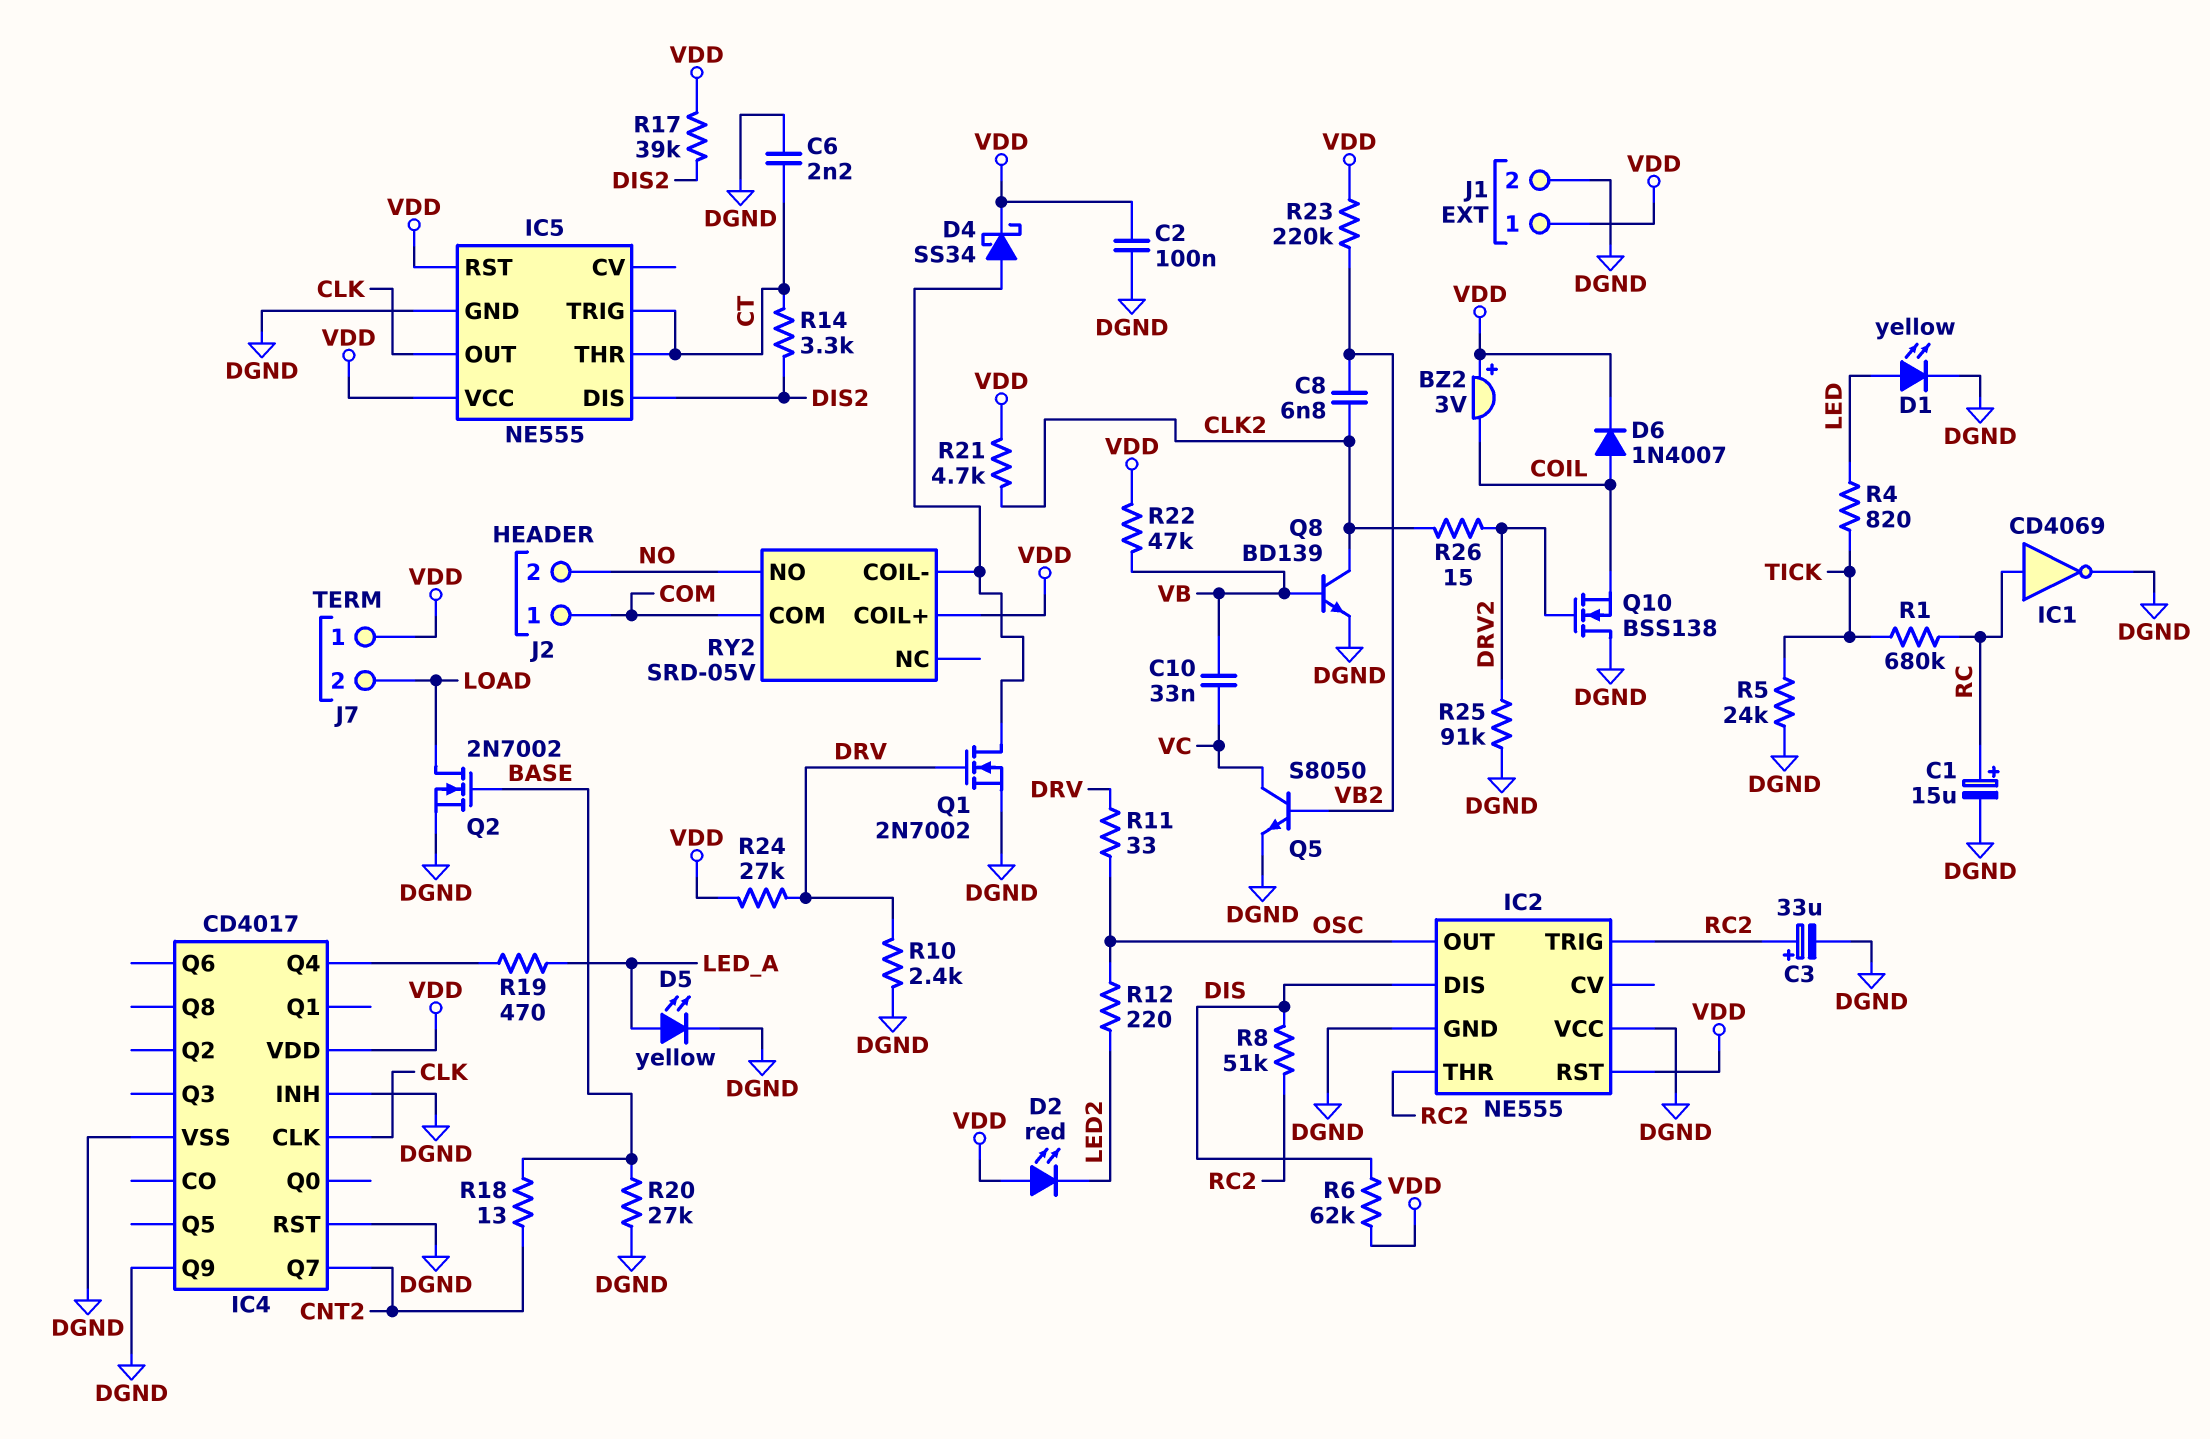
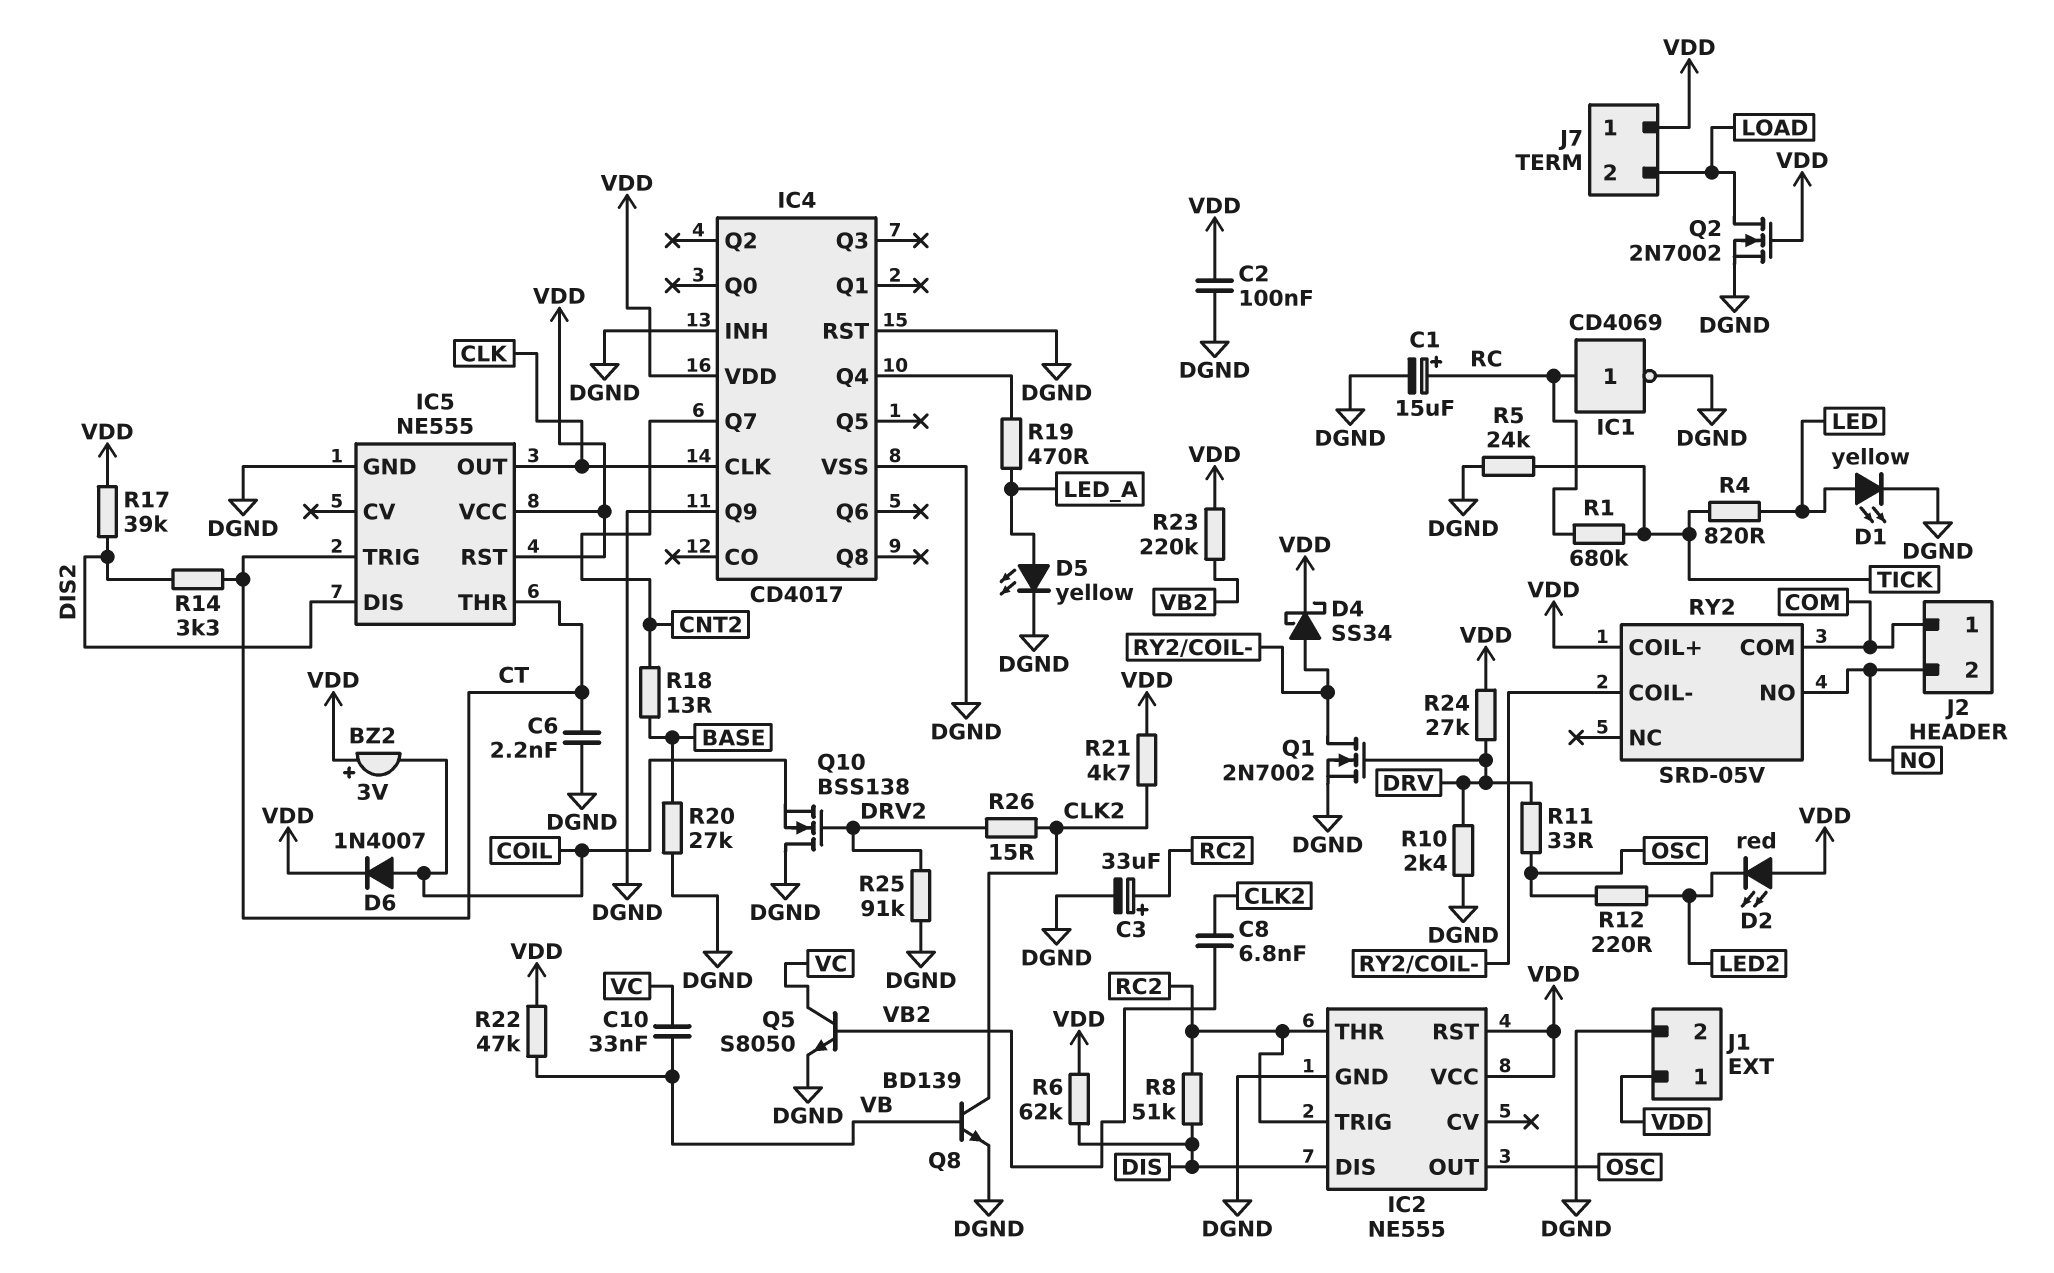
IC2 pin VCC: DGND -> VDD
Q2: NMOS 2N7002 (G BASE, D LOAD, S DGND) -> NMOS 2N7002 (G VDD, D LOAD, S DGND)

